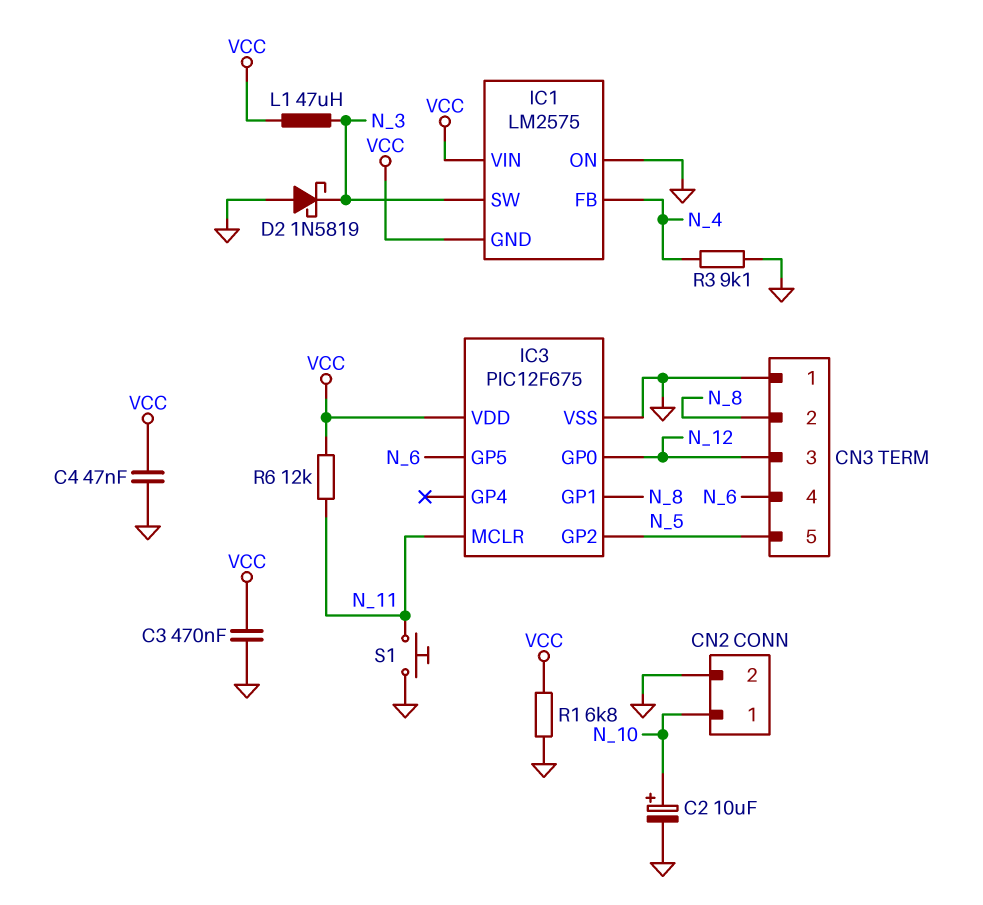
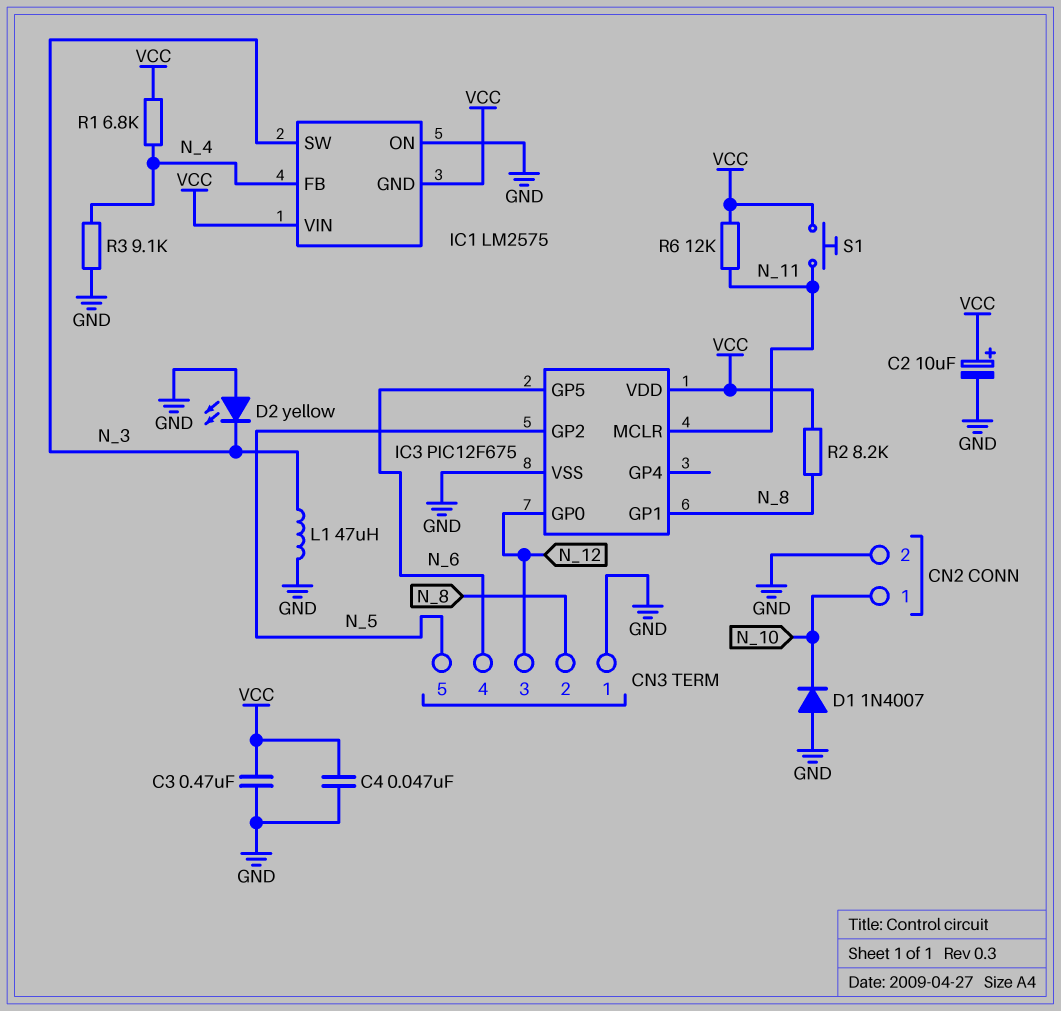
C2: 10uF (plus N_10, minus GND) -> 10uF (plus VCC, minus GND)
D1: none -> diode 1N4007 (A GND, K N_10)
D2: schottky 1N5819 (A GND, K N_3) -> LED yellow (A GND, K N_3)
L1: 47uH (N_3, VCC) -> 47uH (GND, N_3)
R1: 6.8k (GND, VCC) -> 6.8k (N_4, VCC)
R2: none -> 8.2k (N_8, VCC)
S1: button (GND, N_11) -> button (N_11, VCC)

